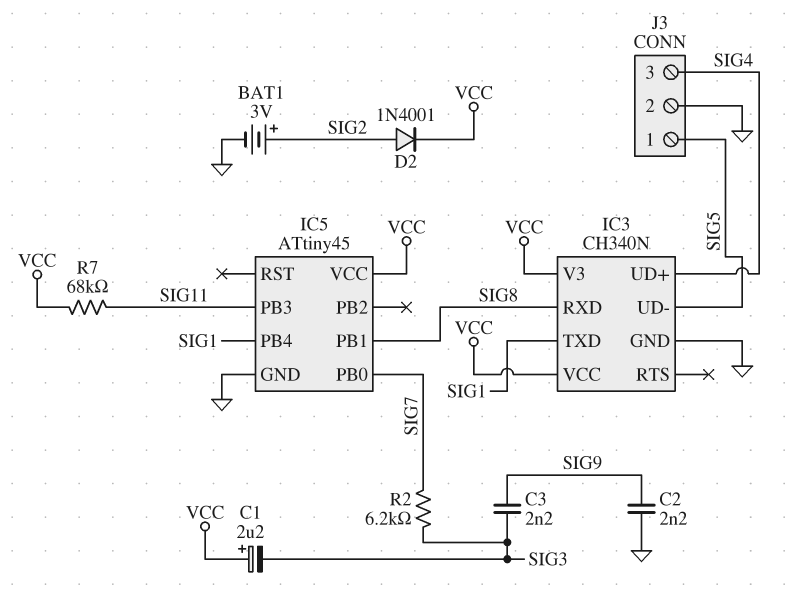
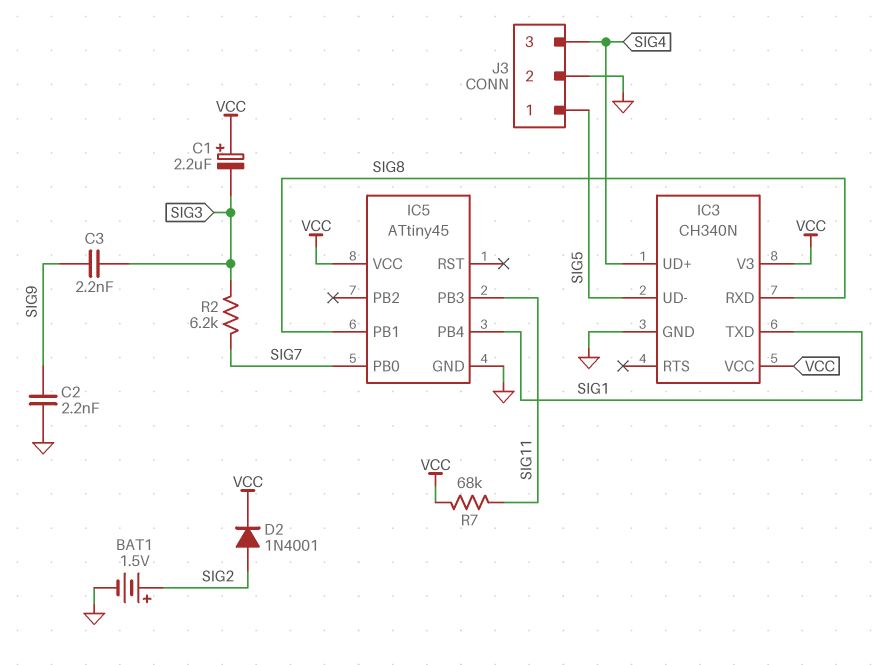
BAT1: 3V (plus SIG2, minus GND) -> 1.5V (plus SIG2, minus GND)

